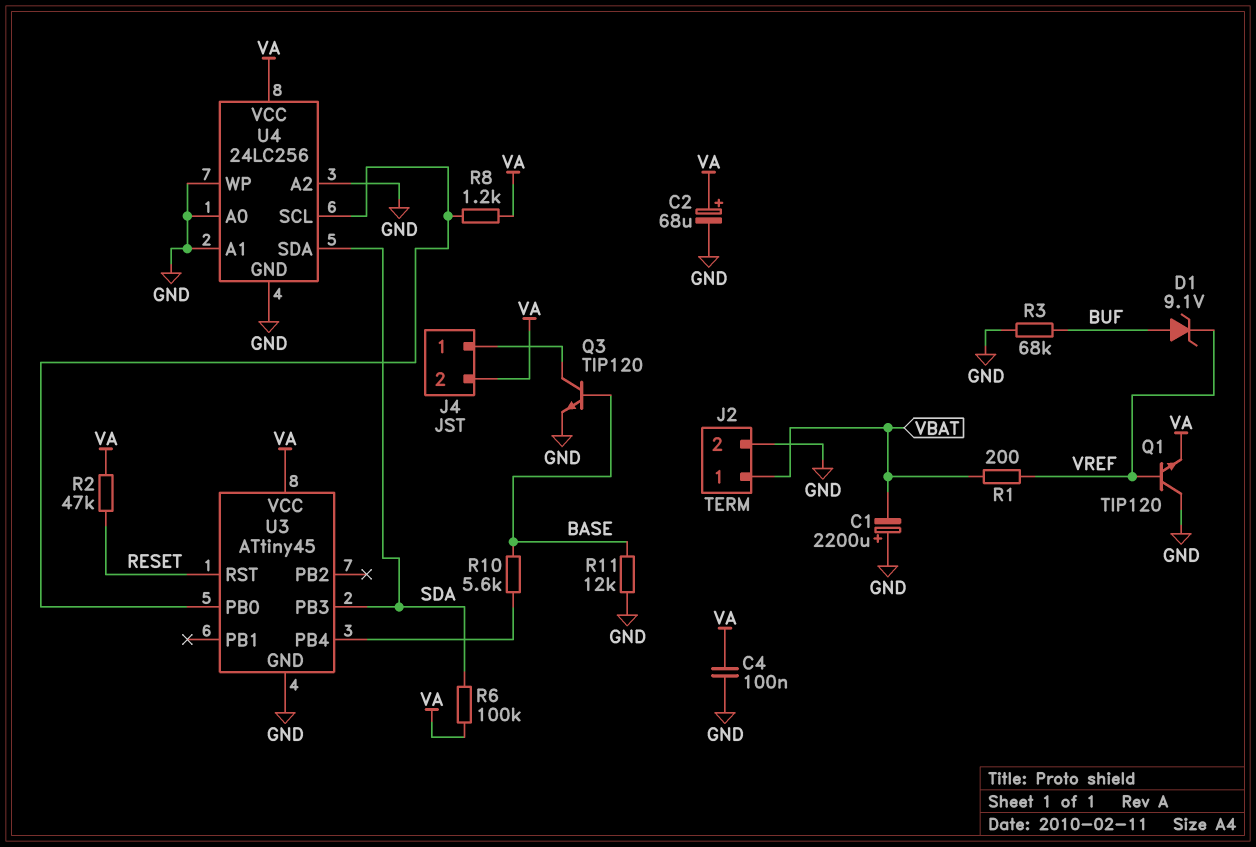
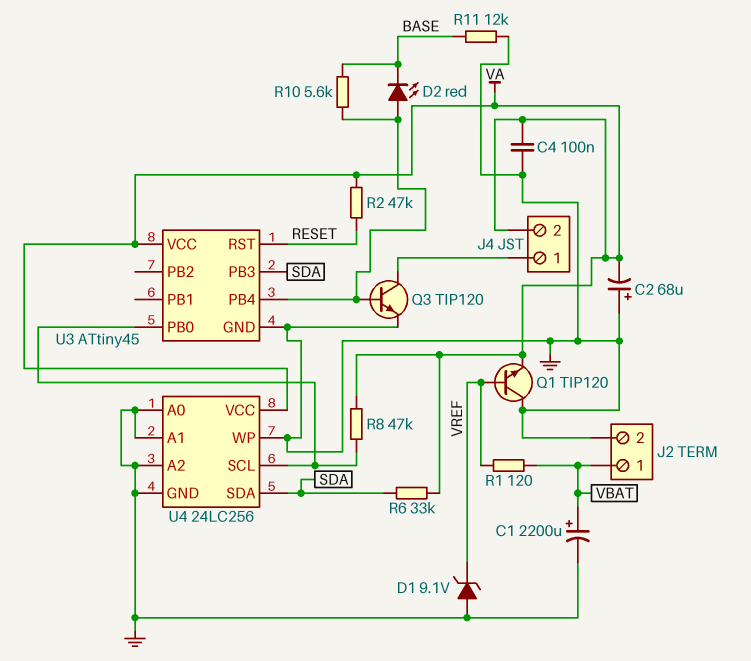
C1: 2200uF (plus GND, minus VBAT) -> 2200uF (plus VBAT, minus GND)
C2: 68uF (plus VA, minus GND) -> 68uF (plus GND, minus VA)
D1: zener 9.1V (A BUF, K VREF) -> zener 9.1V (A GND, K VREF)
D2: none -> LED red (A U3/PB4, K BASE)
Q3: NPN TIP120 (B BASE, C J4/1, E GND) -> NPN TIP120 (B U3/PB4, C J4/1, E GND)
R1: 200 (VBAT, VREF) -> 120 (VBAT, VREF)
R3: 68k (BUF, GND) -> none
R6: 100k (SDA, VA) -> 33k (SDA, VA)
R8: 1.2k (U3/PB0, VA) -> 47k (U3/PB0, VA)

